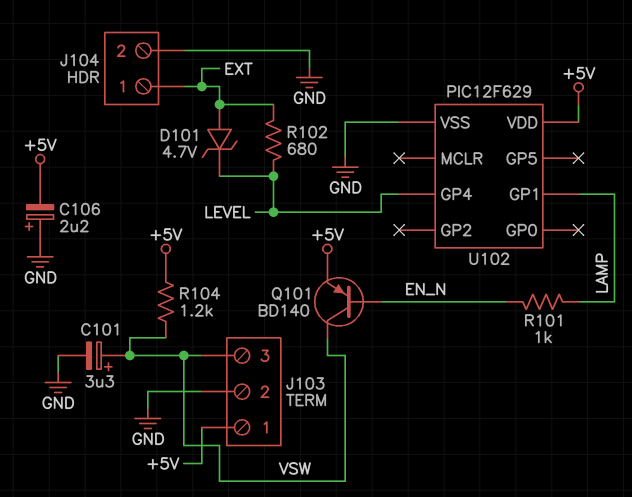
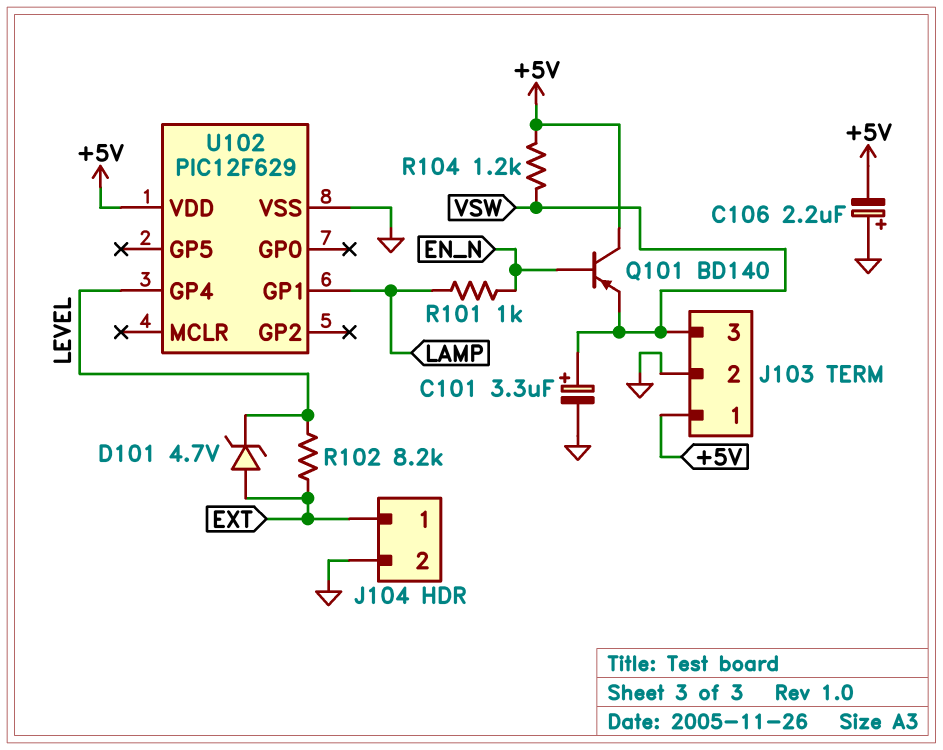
Q101: PNP BD140 (B EN_N, C VSW, E +5V) -> PNP BD140 (B EN_N, C +5V, E VSW)
R102: 680 (EXT, LEVEL) -> 8.2k (EXT, LEVEL)

